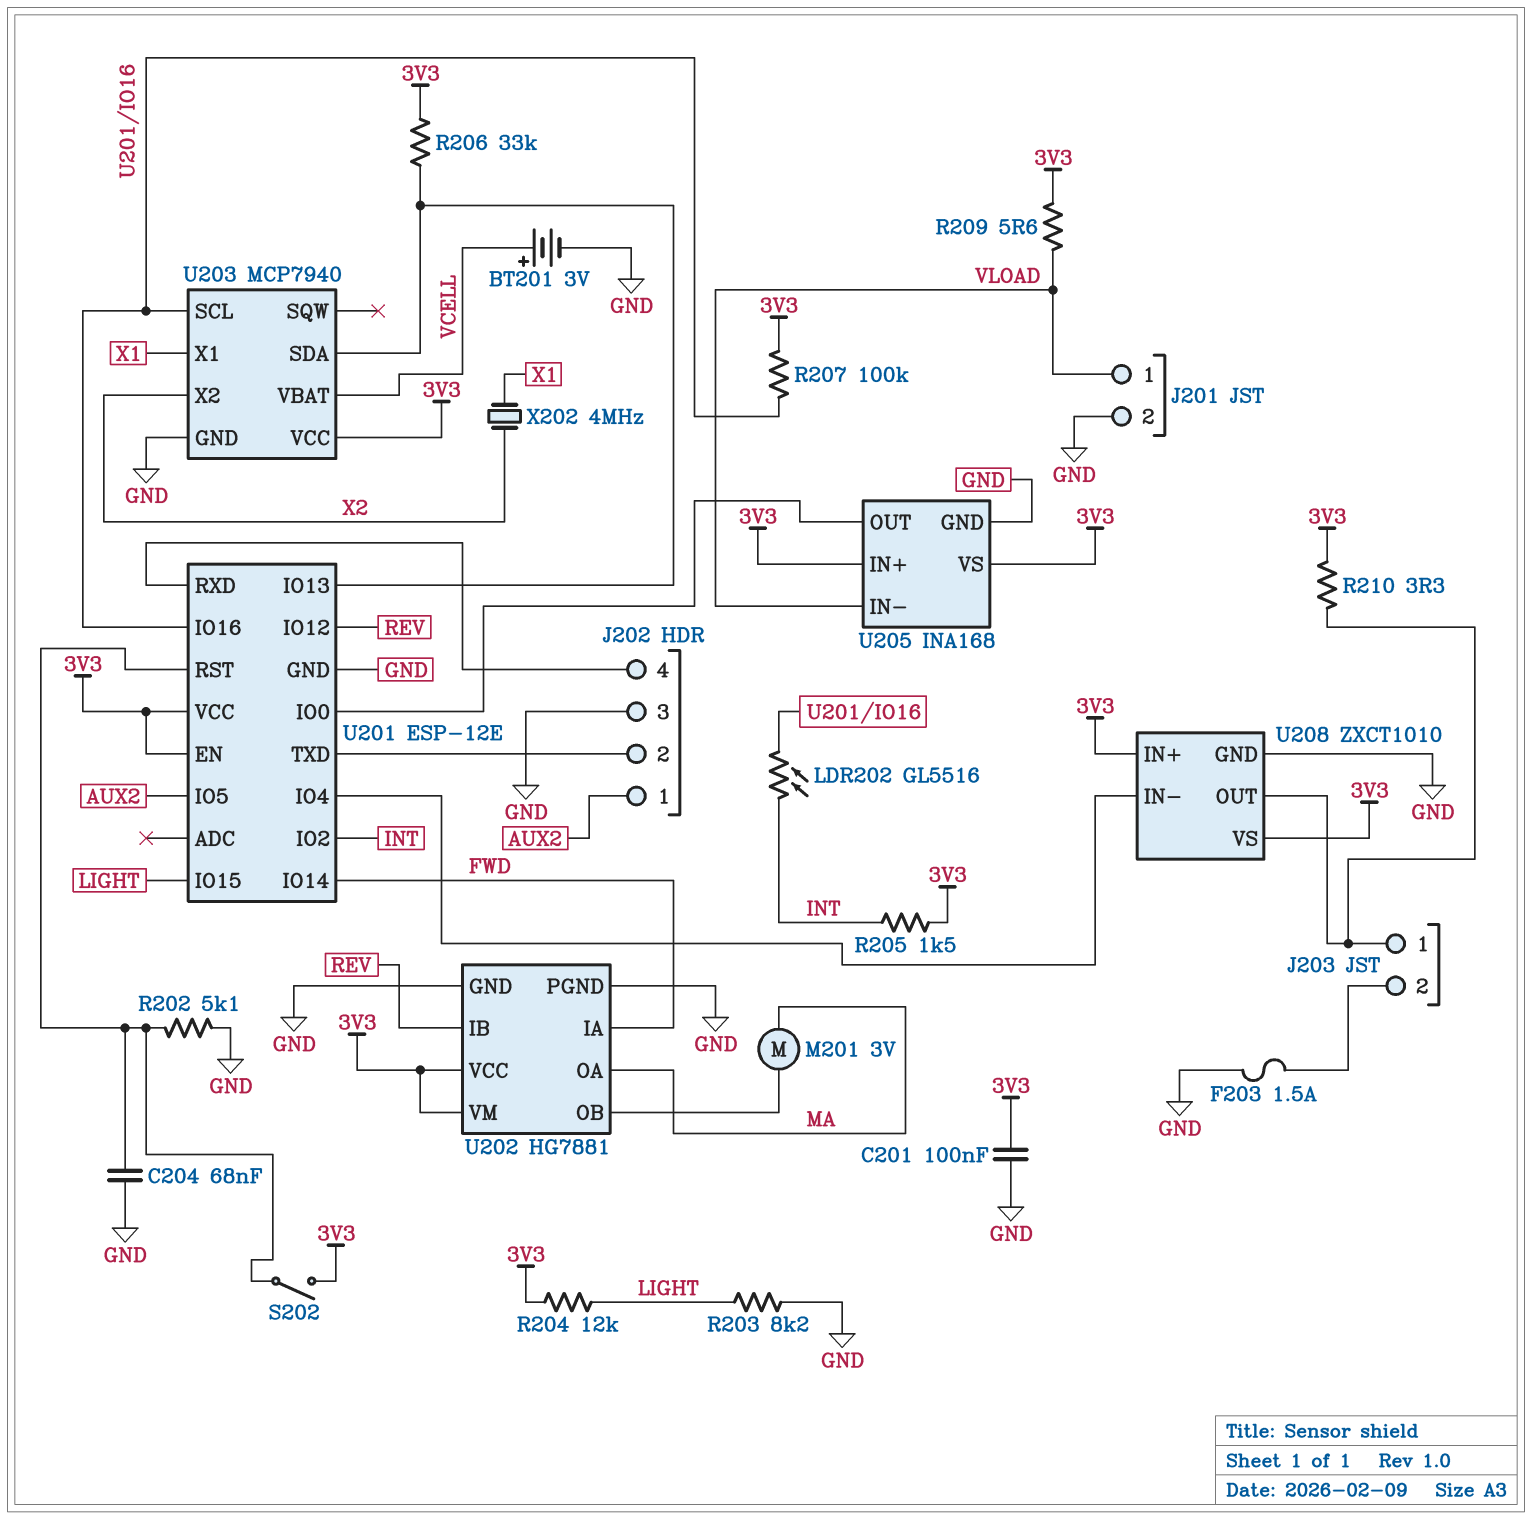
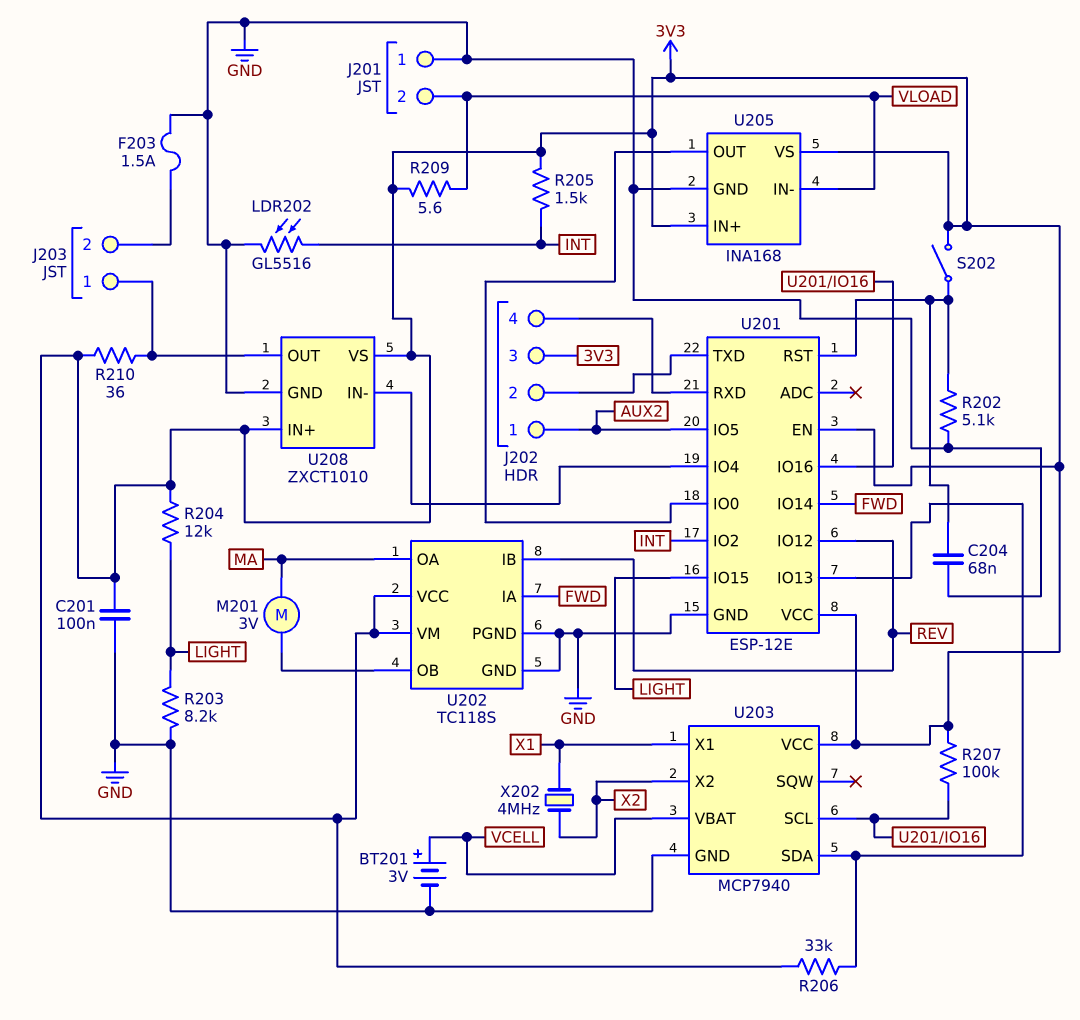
J201 pin 1: VLOAD -> GND
J201 pin 2: GND -> VLOAD
J202 pin 3: GND -> 3V3
LDR202: GL5516 (INT, U201/IO16) -> GL5516 (GND, INT)
R210: 3.3 (3V3, J203/1) -> 36 (3V3, J203/1)
U202: HG7881 -> TC118S

